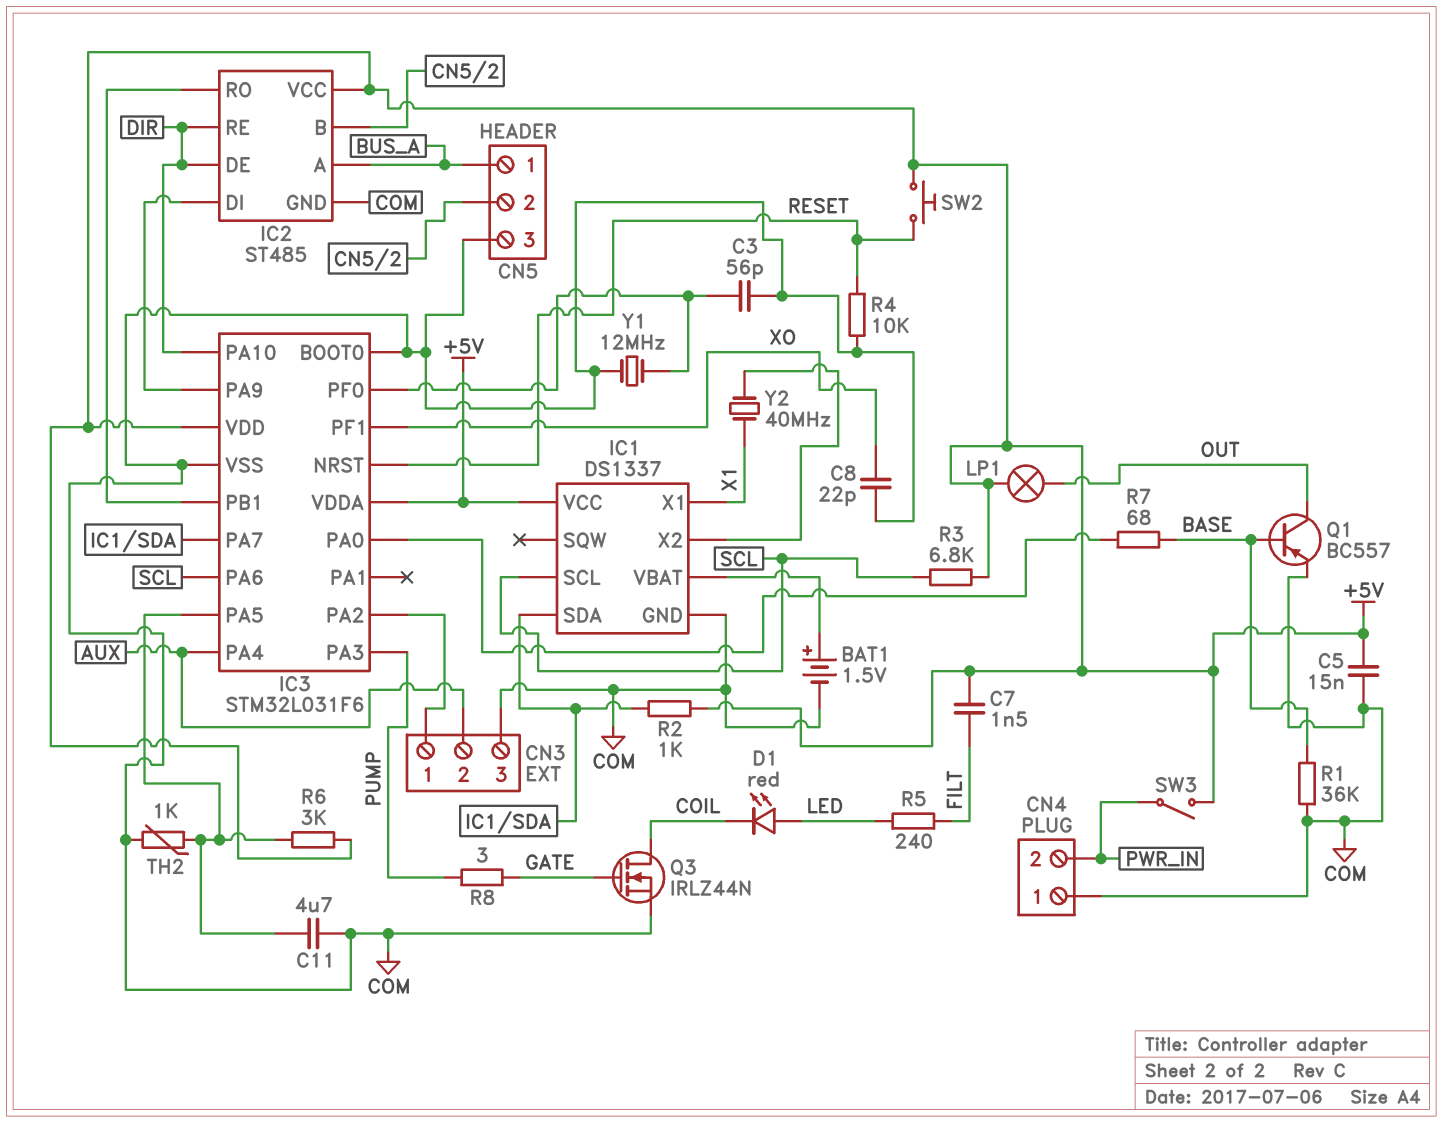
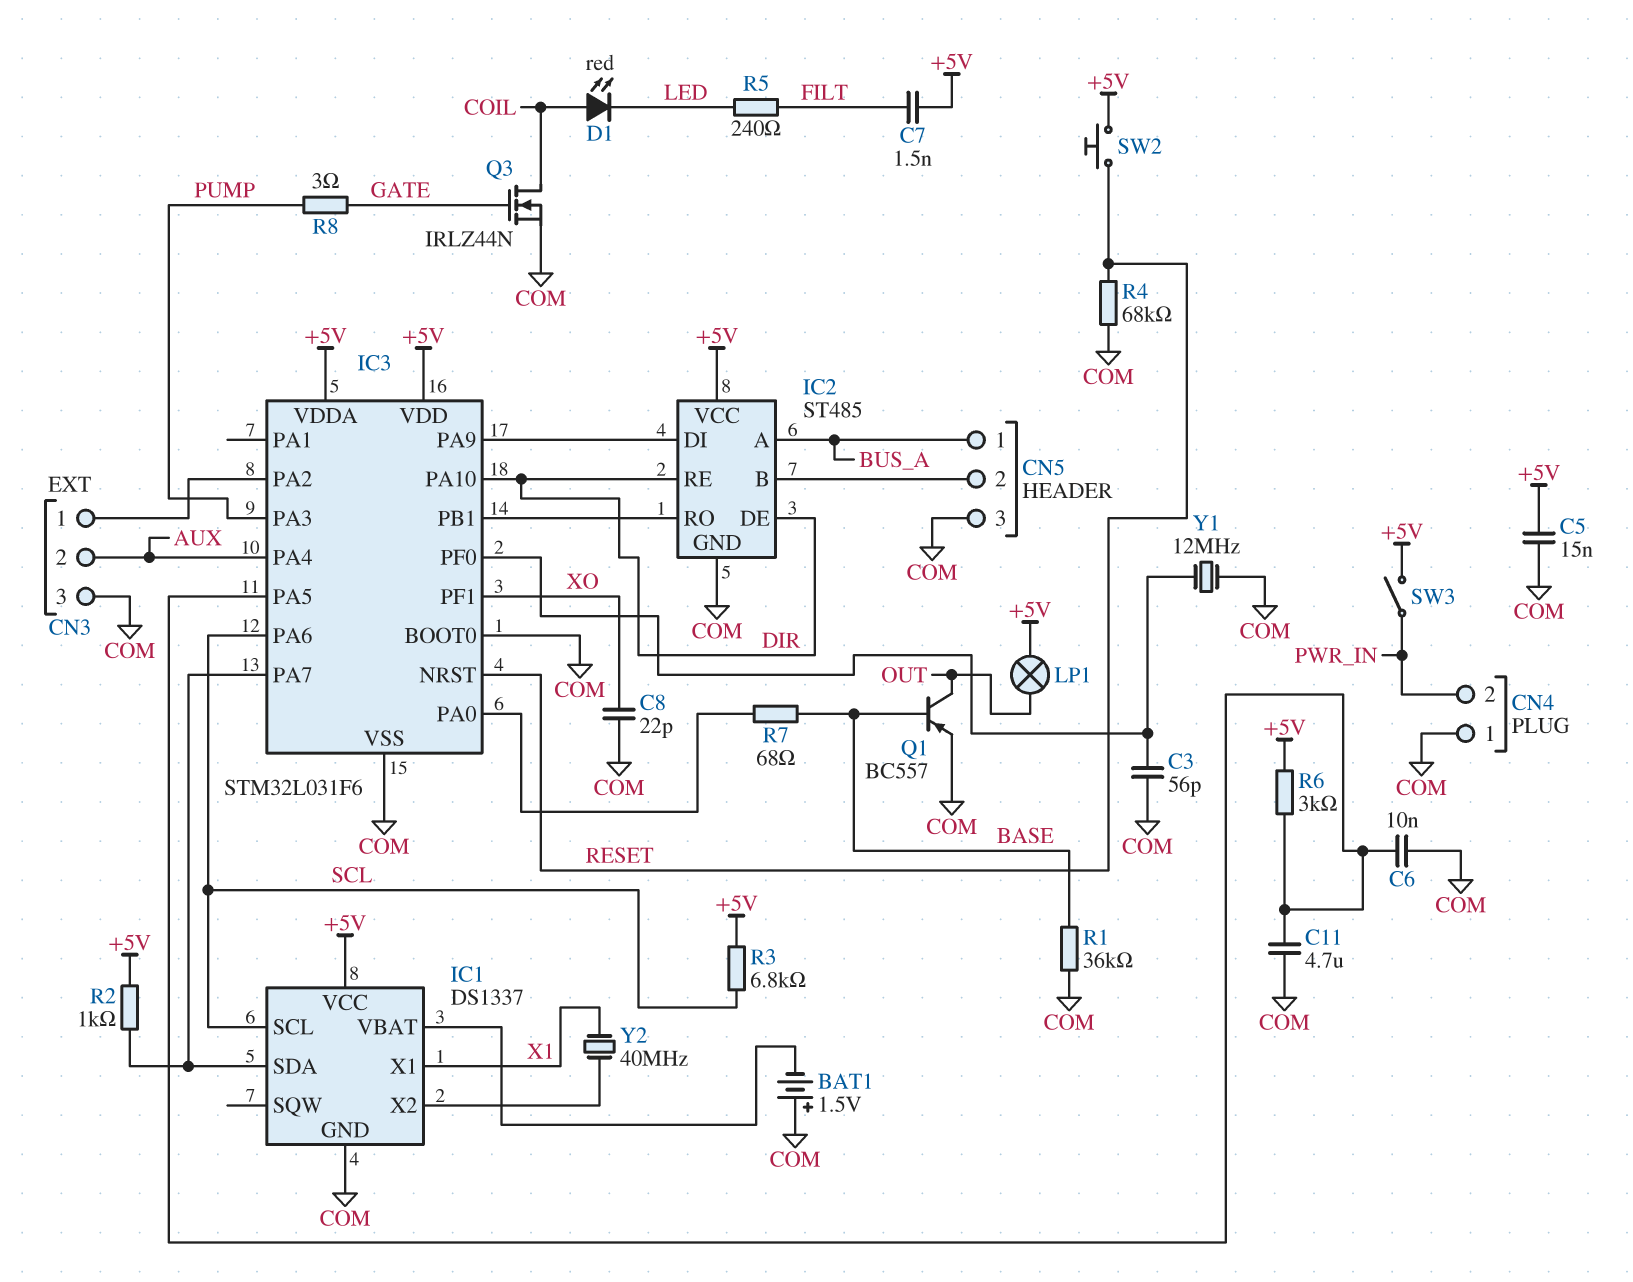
BAT1: 1.5V (plus IC1/VBAT, minus COM) -> 1.5V (plus COM, minus IC1/VBAT)
C6: none -> 10nF (COM, IC3/PA5)
D1: LED red (A LED, K COIL) -> LED red (A COIL, K LED)
R4: 10k (COM, RESET) -> 68k (COM, RESET)
TH2: 1k (COM, IC3/PA5) -> none

